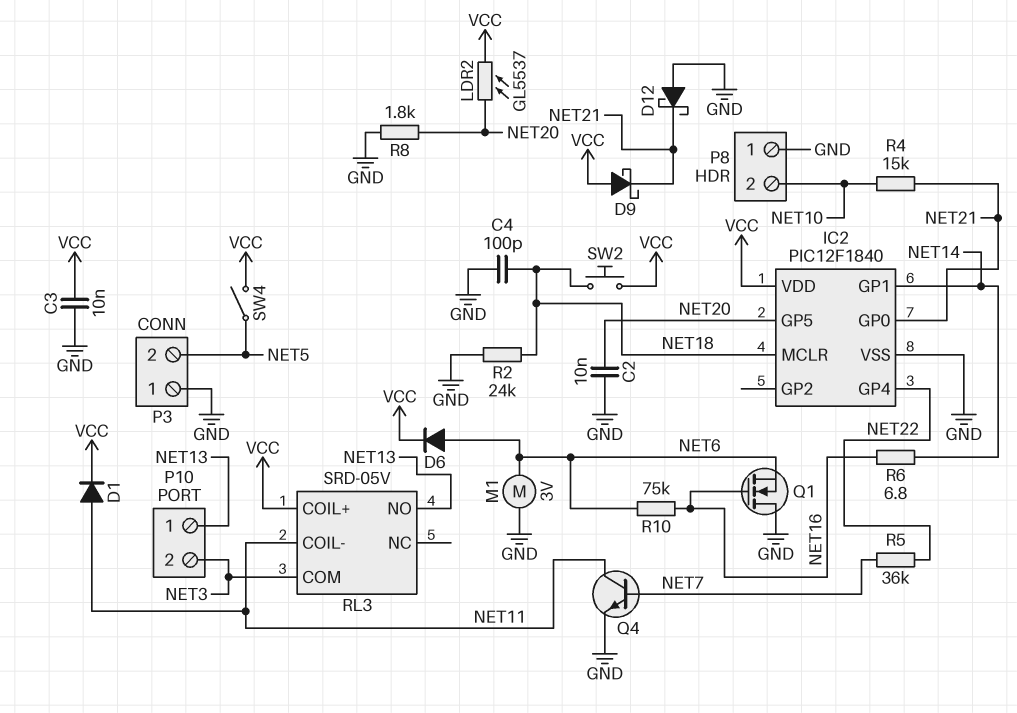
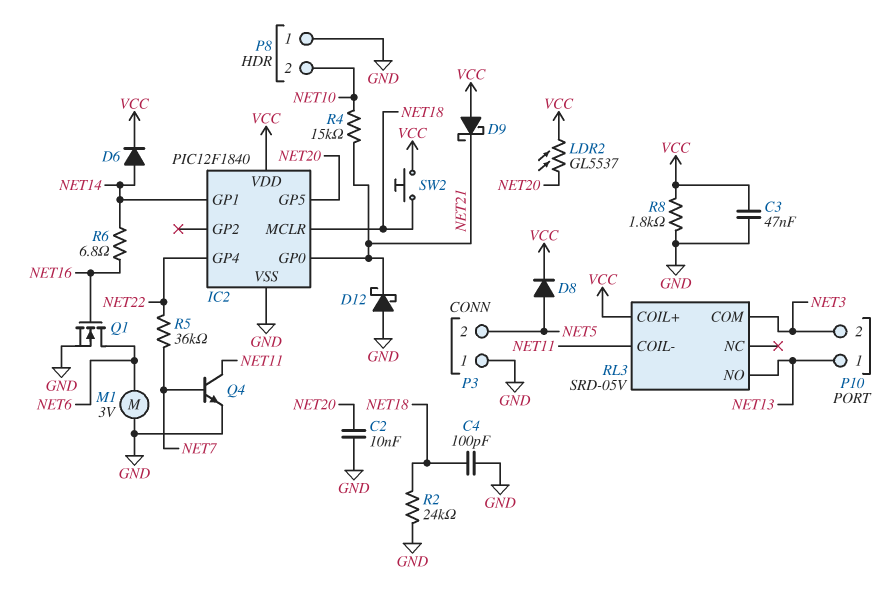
C3: 10nF (GND, VCC) -> 47nF (GND, VCC)
D1: diode (A NET11, K VCC) -> none
D6: diode (A NET6, K VCC) -> diode (A NET14, K VCC)
D8: none -> diode (A NET5, K VCC)
Q1: NMOS (G NET16, D GND, S NET6) -> NMOS (G NET16, D NET6, S GND)
R8: 1.8k (GND, NET20) -> 1.8k (GND, VCC)
R10: 75k (NET6, NET16) -> none
SW4: switch (NET5, VCC) -> none

